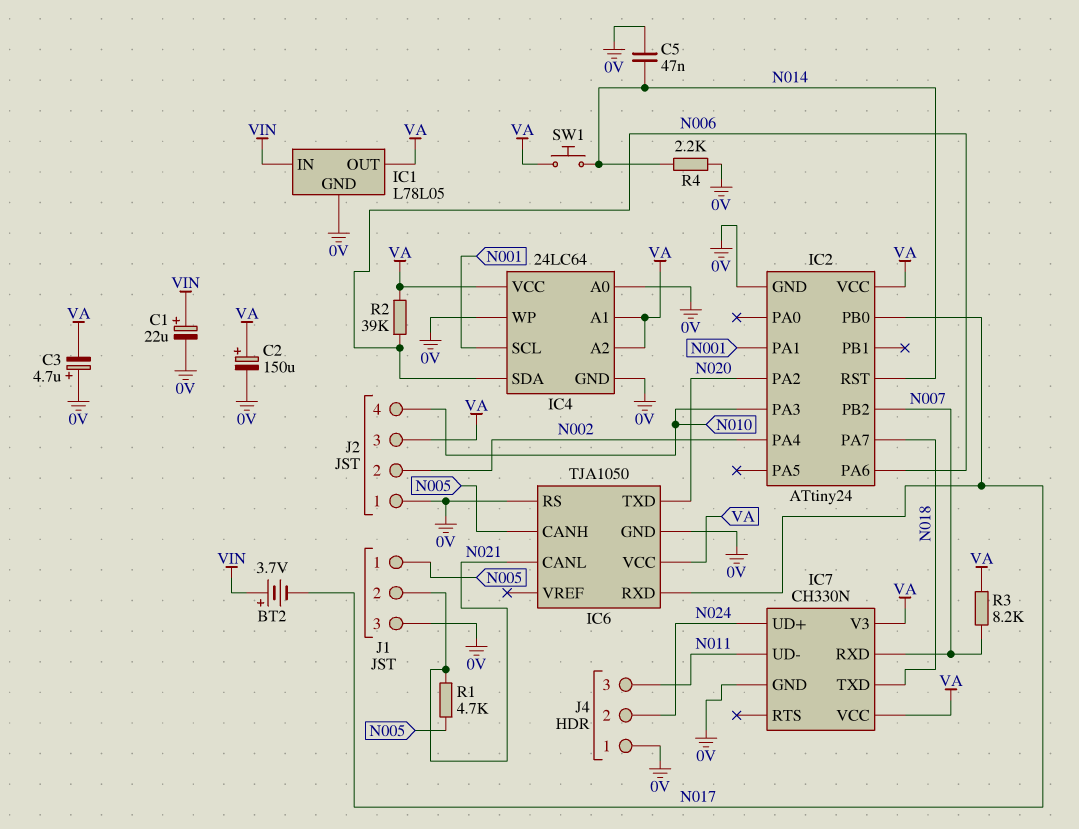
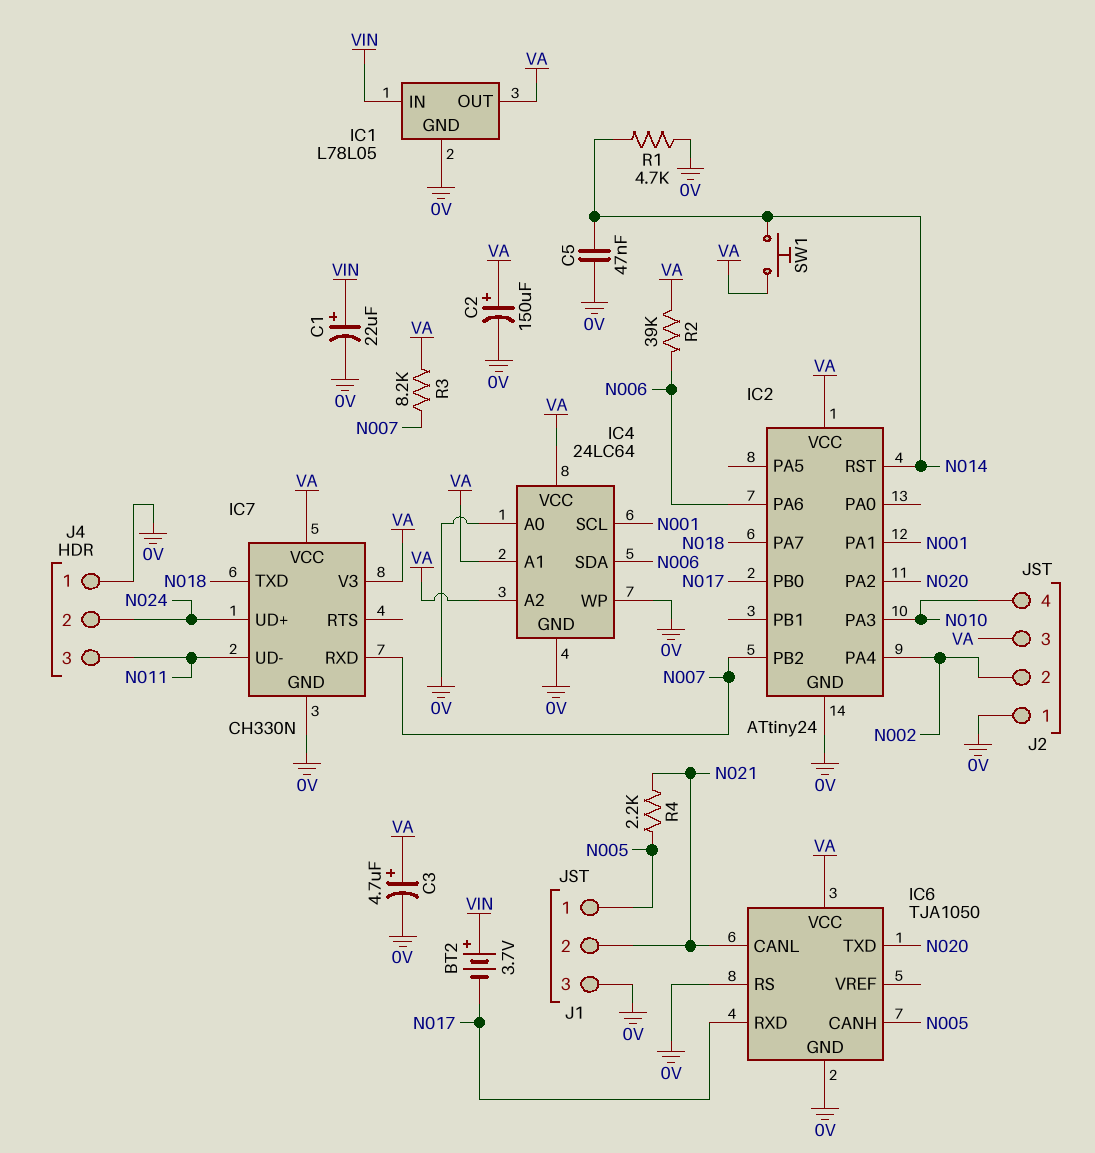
C3: 4.7uF (plus 0V, minus VA) -> 4.7uF (plus VA, minus 0V)
R1: 4.7k (N005, N021) -> 4.7k (0V, N014)
R4: 2.2k (0V, N014) -> 2.2k (N005, N021)

